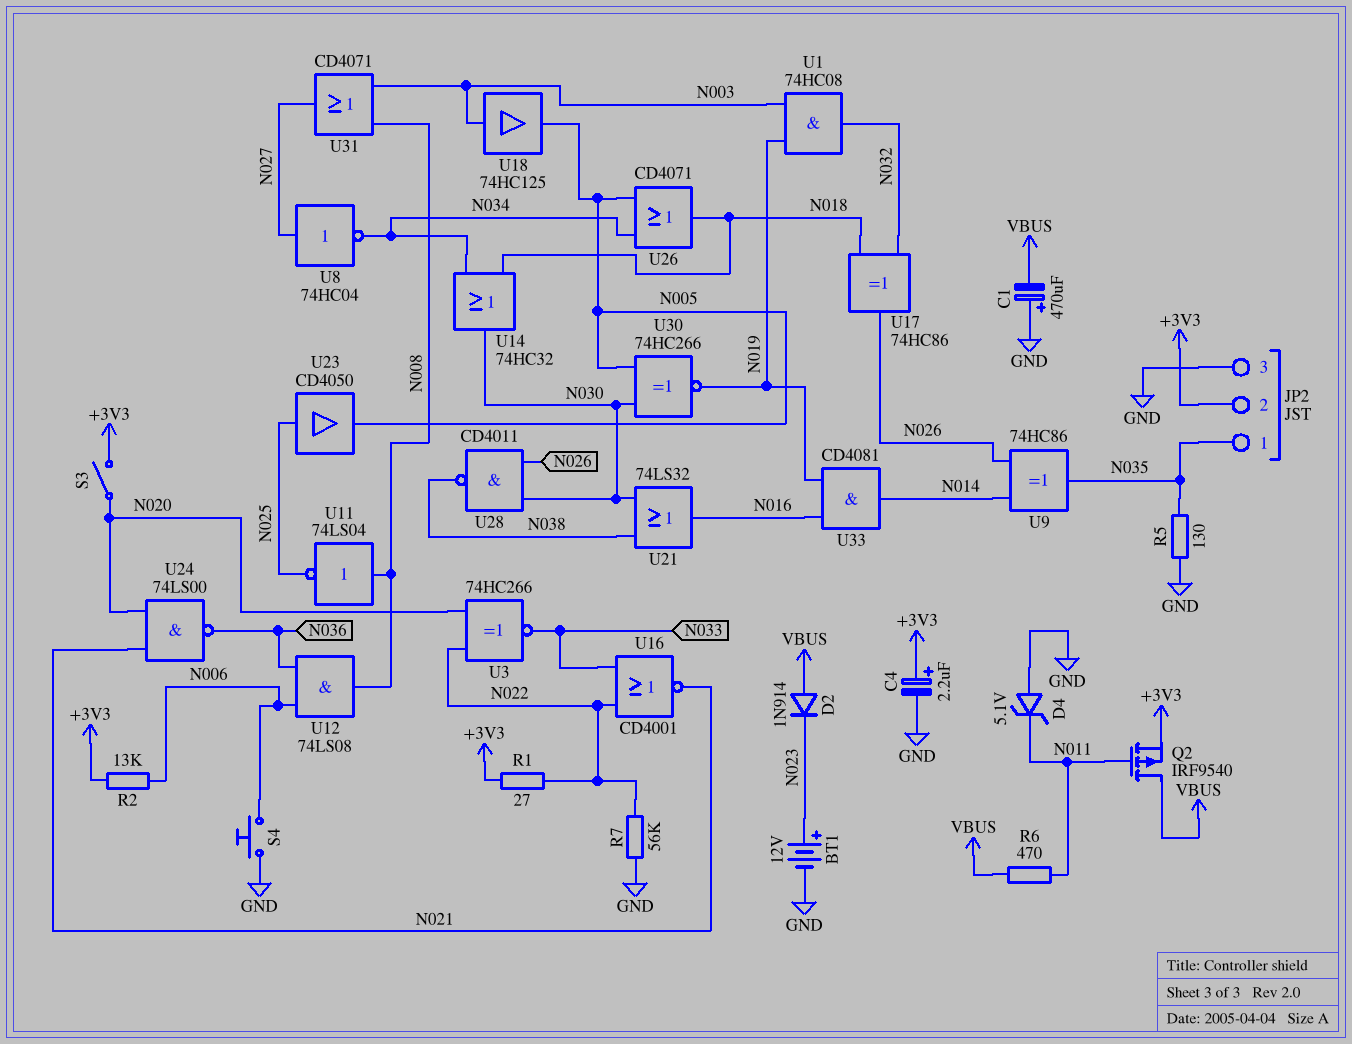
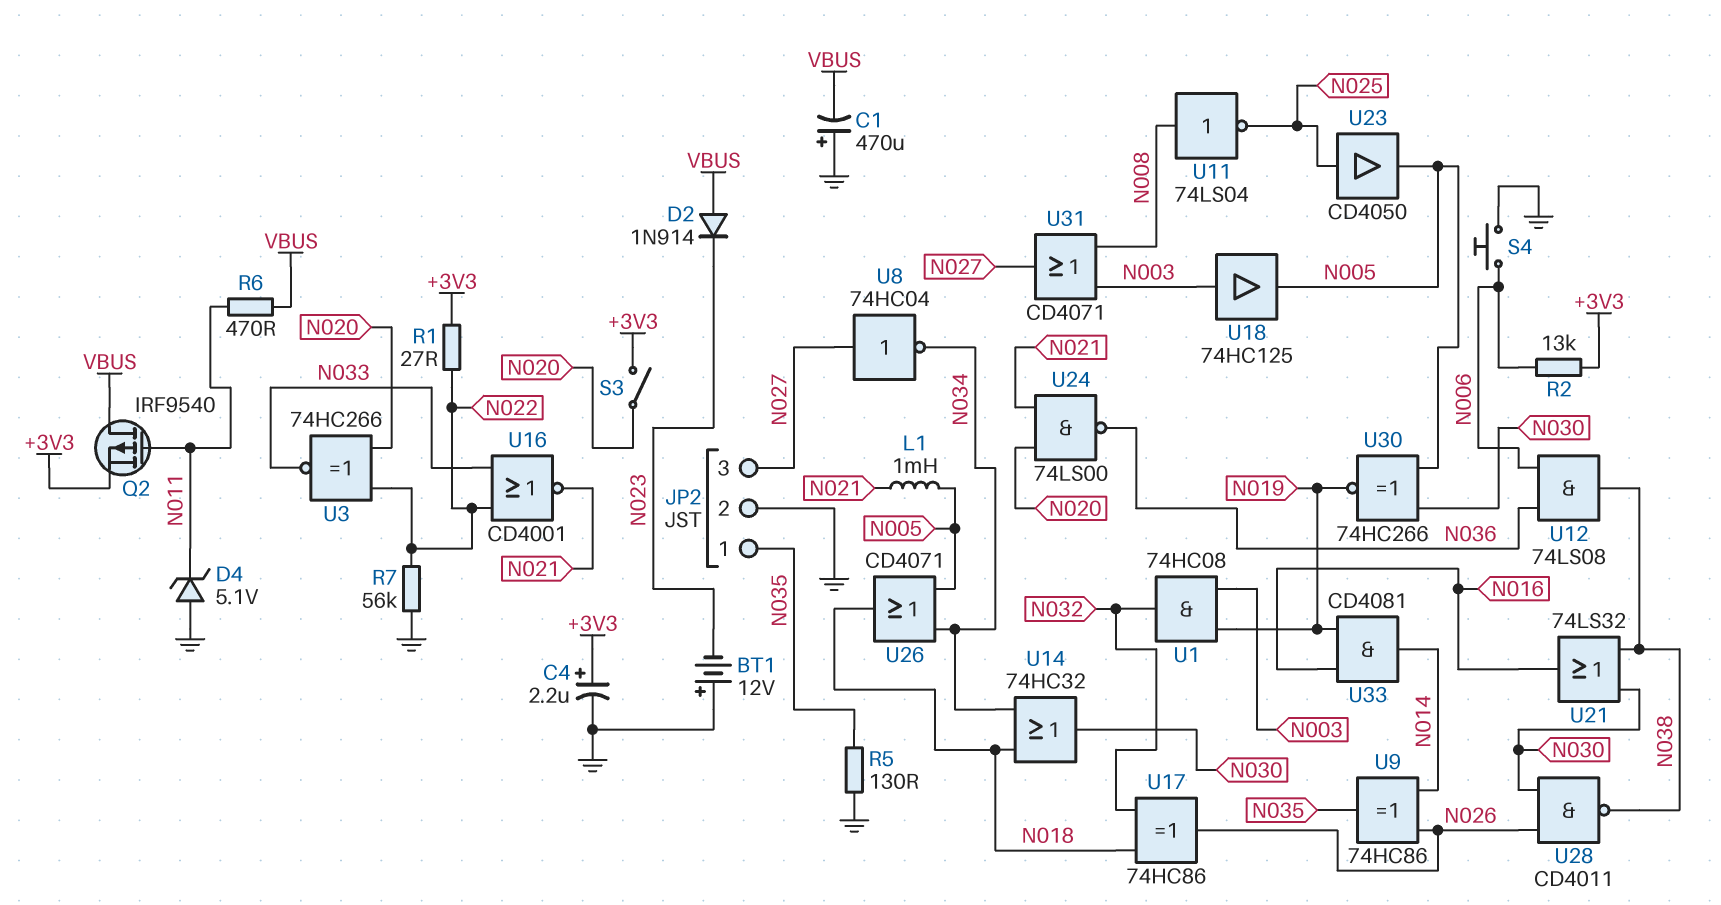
BT1: 12V (plus N023, minus GND) -> 12V (plus GND, minus N023)
JP2 pin 2: +3V3 -> GND
JP2 pin 3: GND -> N027
L1: none -> 1mH (N005, N021)
U12: AND 74LS08 (in N006, in N036, out N008) -> AND 74LS08 (in N006, in N036, out N038)

